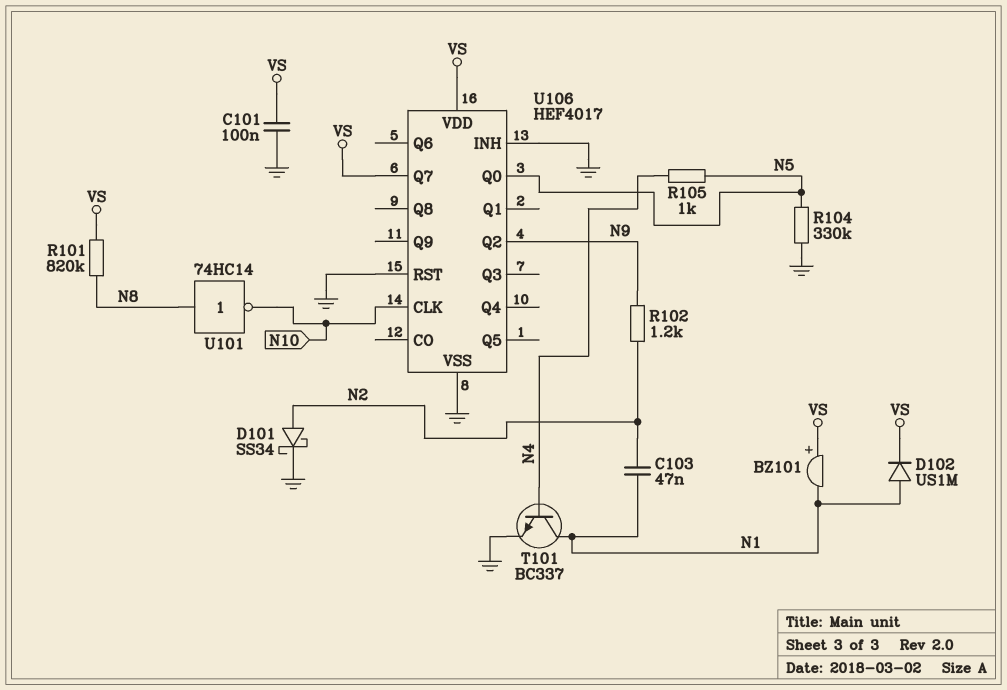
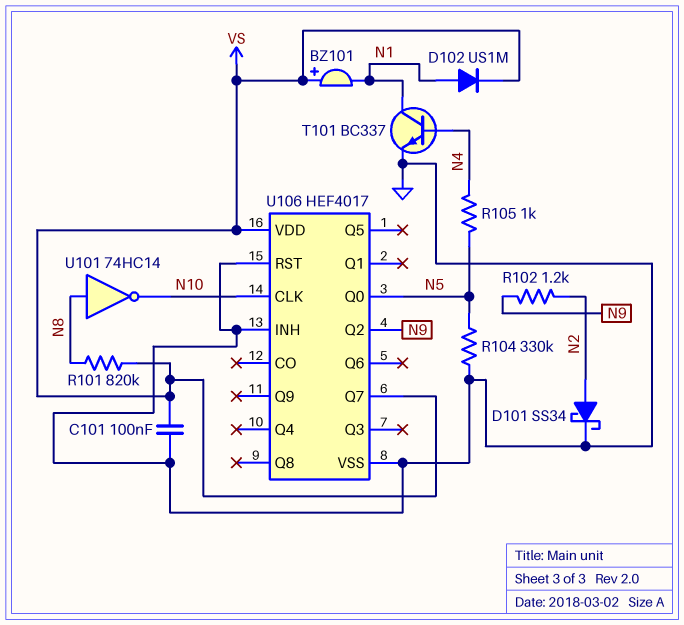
C103: 47nF (N1, N2) -> none

